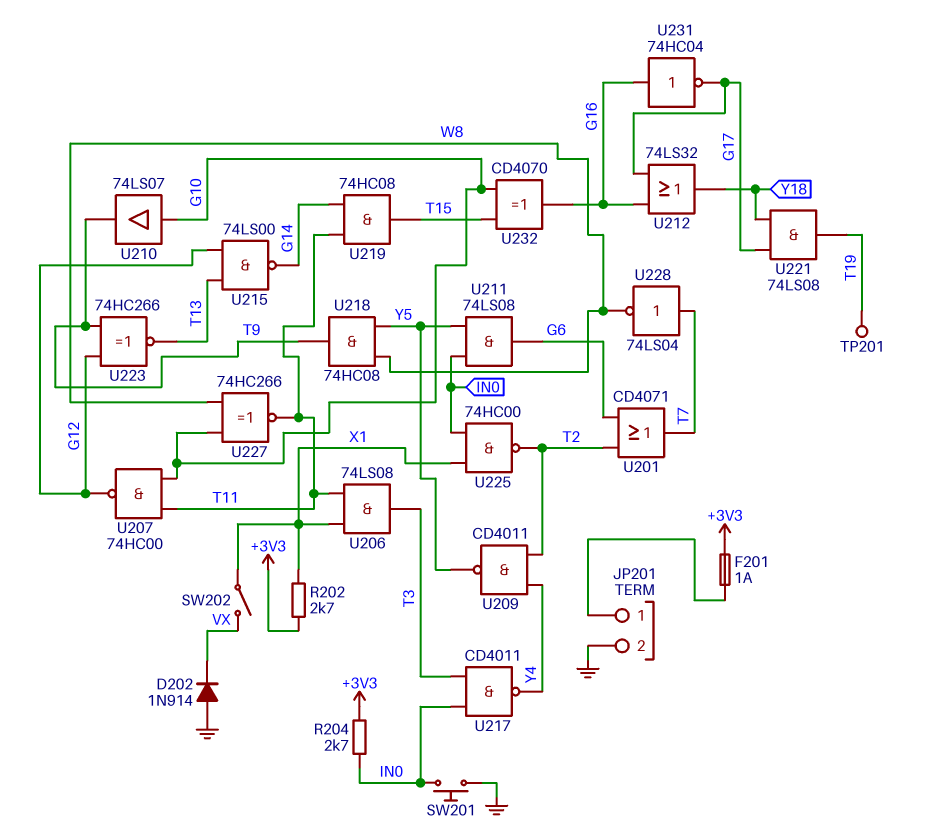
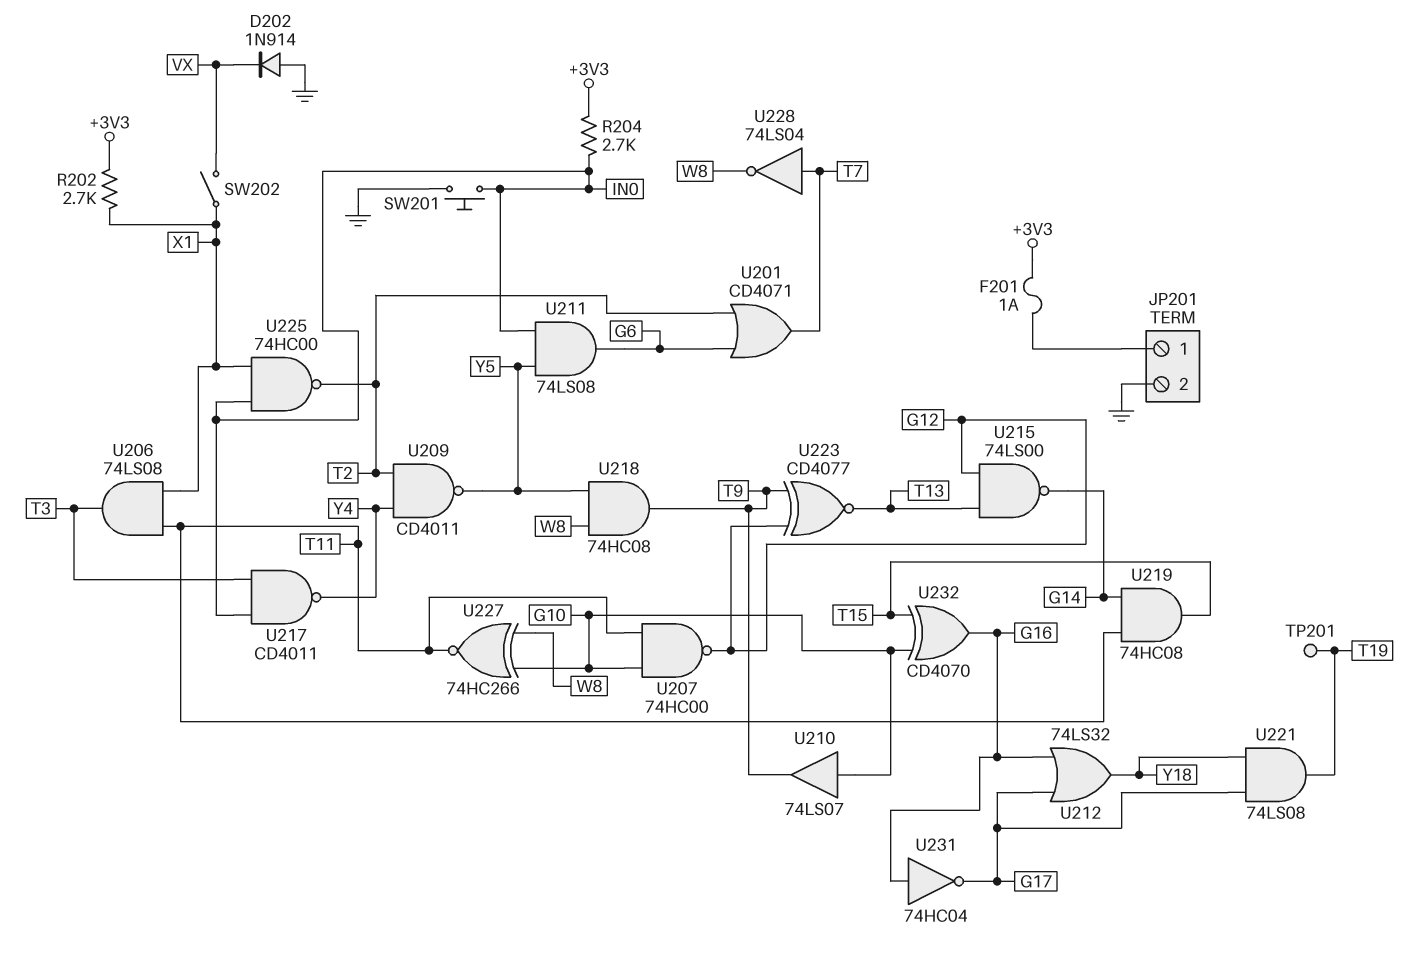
U223: XNOR 74HC266 (in G12, in T9, out T13) -> XNOR CD4077 (in G12, in T9, out T13)

